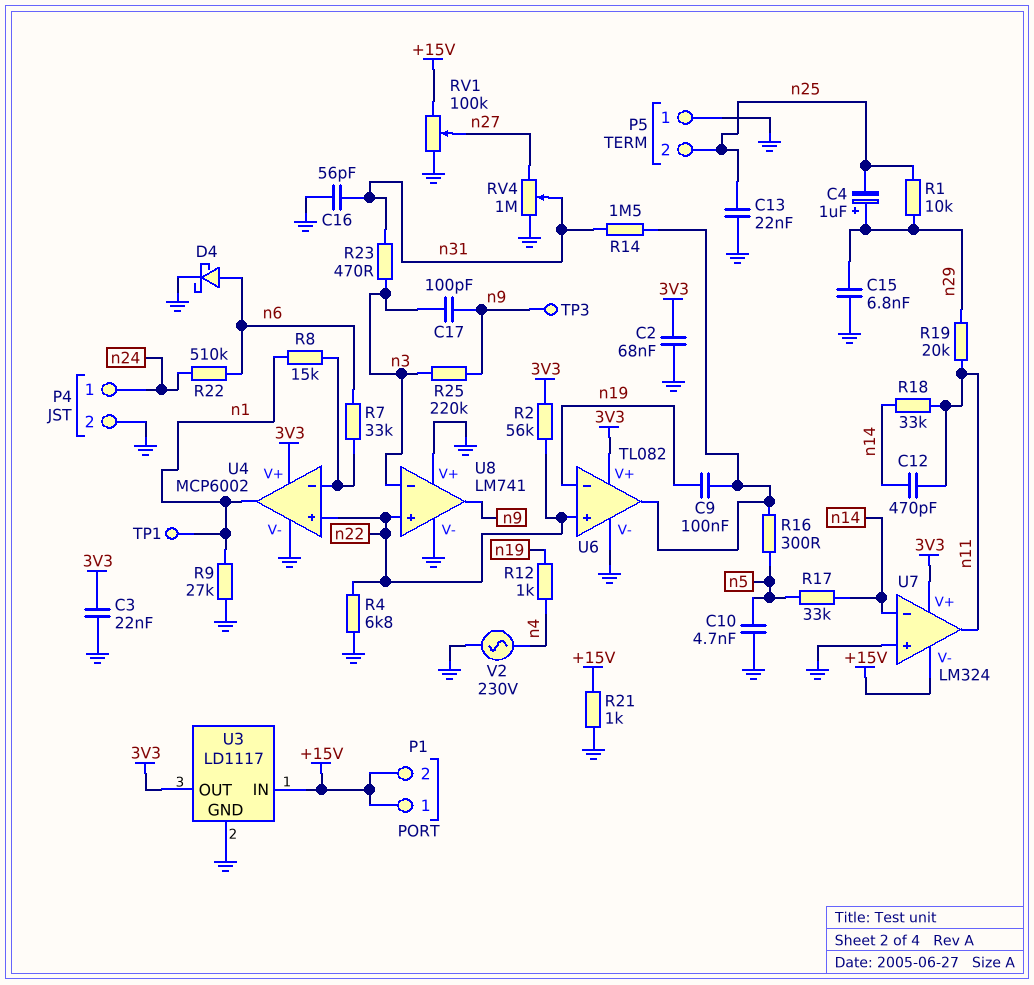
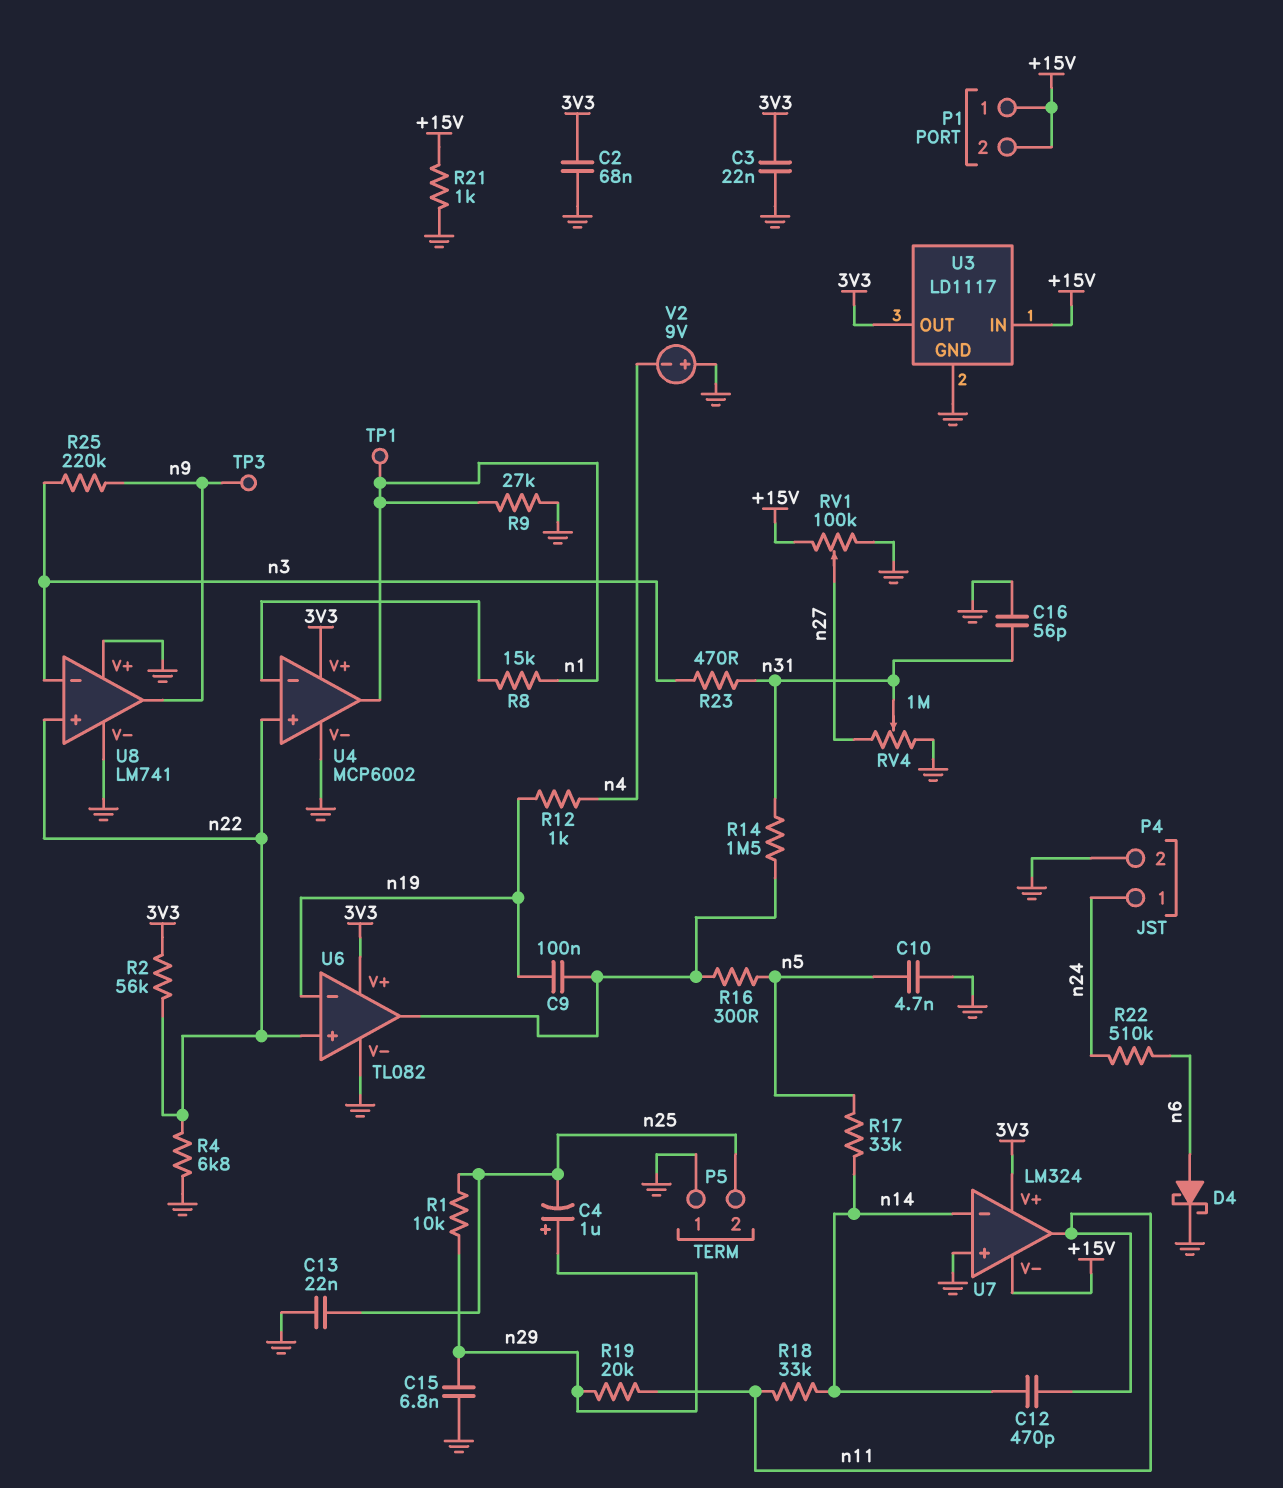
C17: 100pF (n3, n9) -> none
R7: 33k (U4/in-, n6) -> none
V2: AC 230V (GND, n4) -> 9V (plus GND, minus n4)

